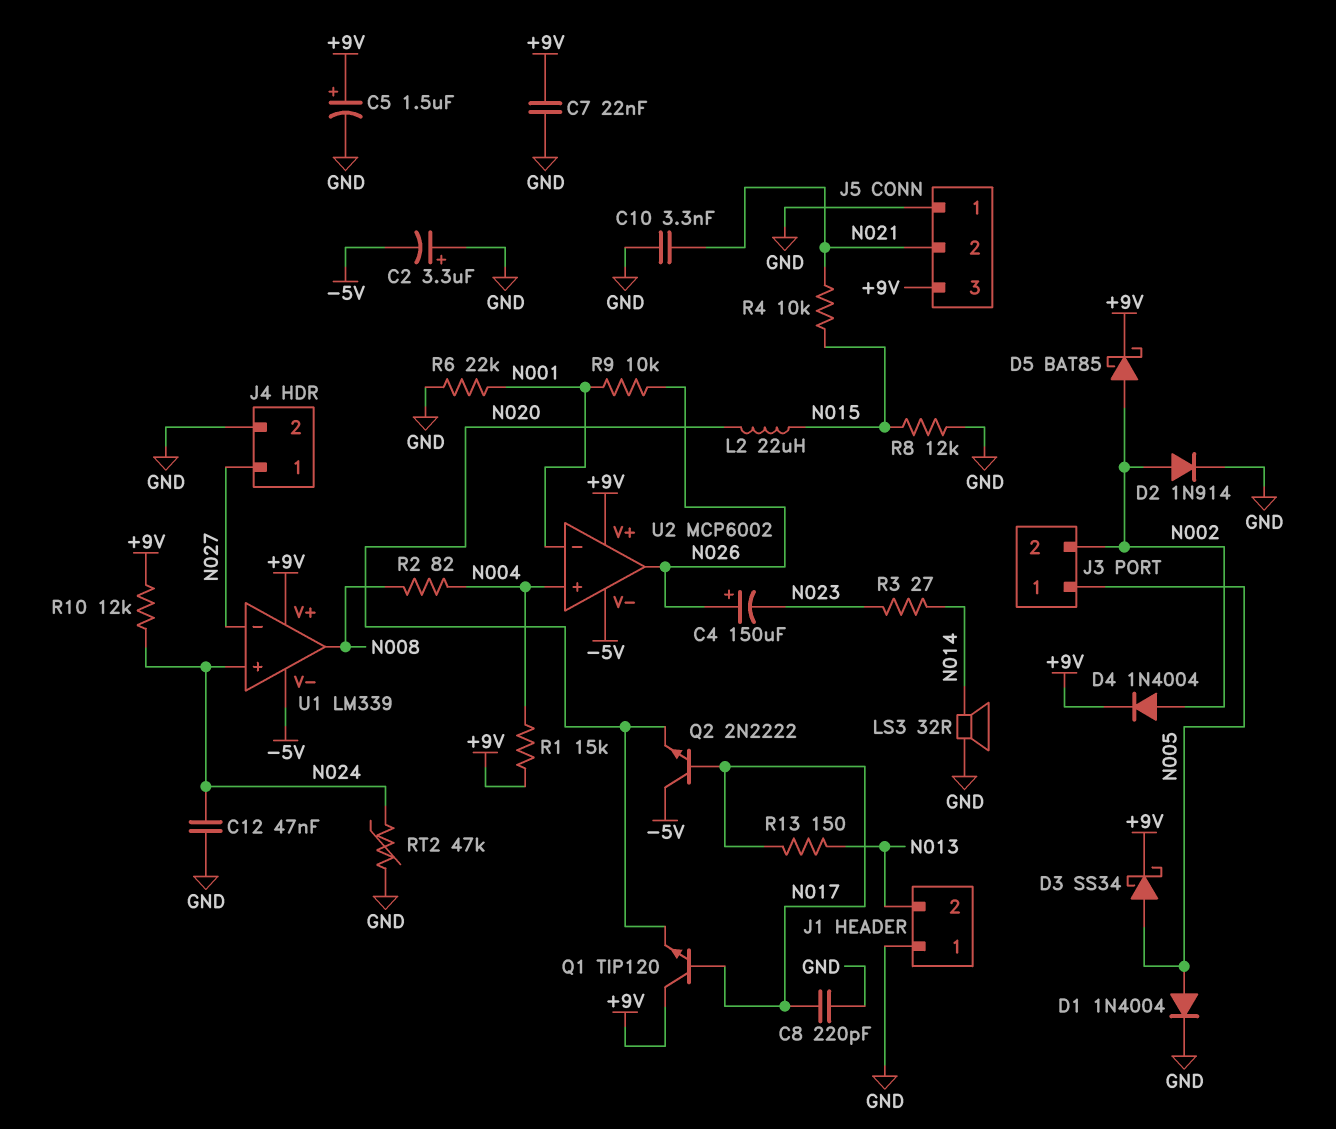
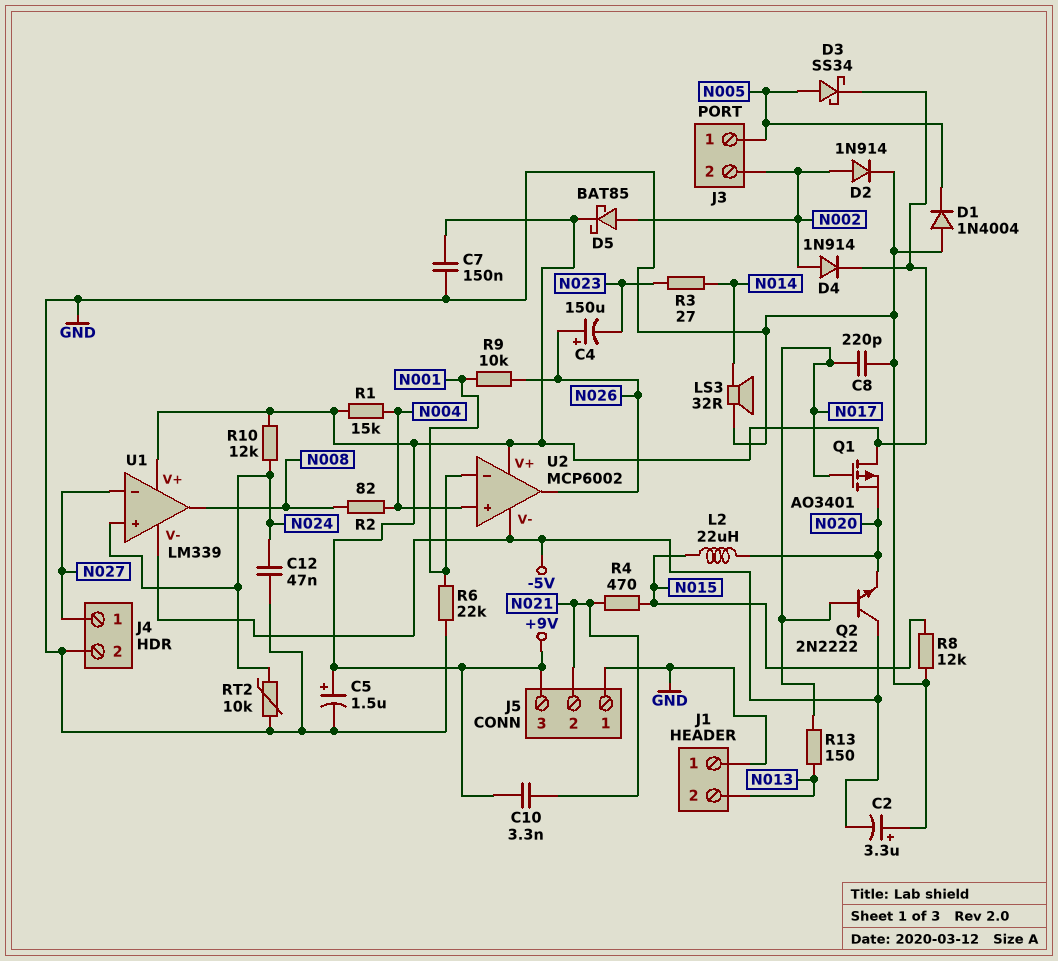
C7: 22nF (+9V, GND) -> 150nF (+9V, GND)
C10: 3.3nF (GND, N021) -> 3.3nF (+9V, N021)
D1: diode 1N4004 (A N005, K GND) -> diode 1N4004 (A GND, K N005)
D4: diode 1N4004 (A N002, K +9V) -> diode 1N914 (A N002, K +9V)
Q1: NPN TIP120 (B N017, C +9V, E N020) -> PMOS AO3401 (G N017, D +9V, S N020)
R4: 10k (N015, N021) -> 470 (N015, N021)
RT2: 47k (GND, N024) -> 10k (GND, N024)

